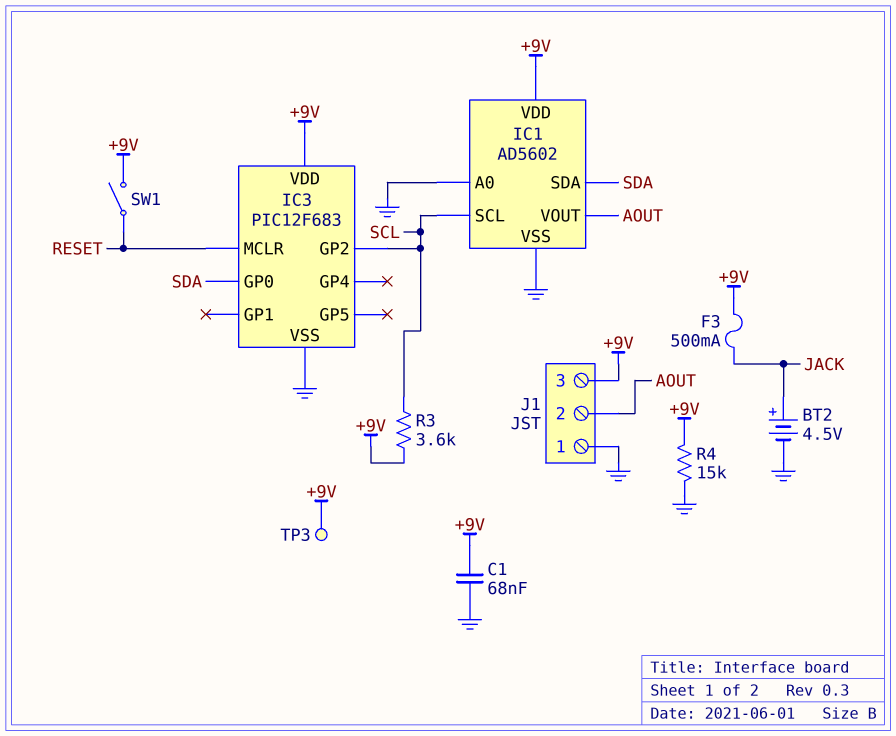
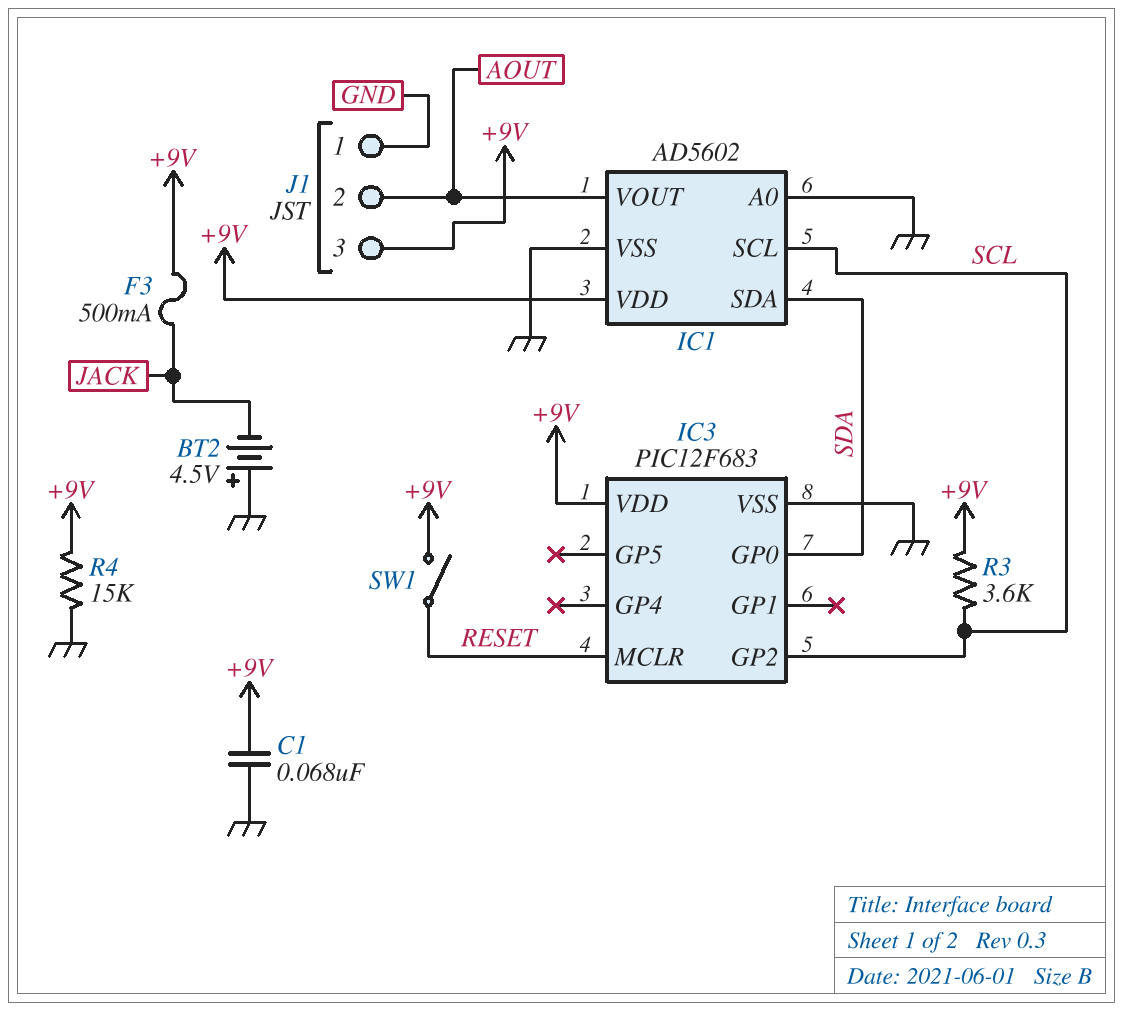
BT2: 4.5V (plus JACK, minus GND) -> 4.5V (plus GND, minus JACK)
TP3: test point (+9V) -> none

